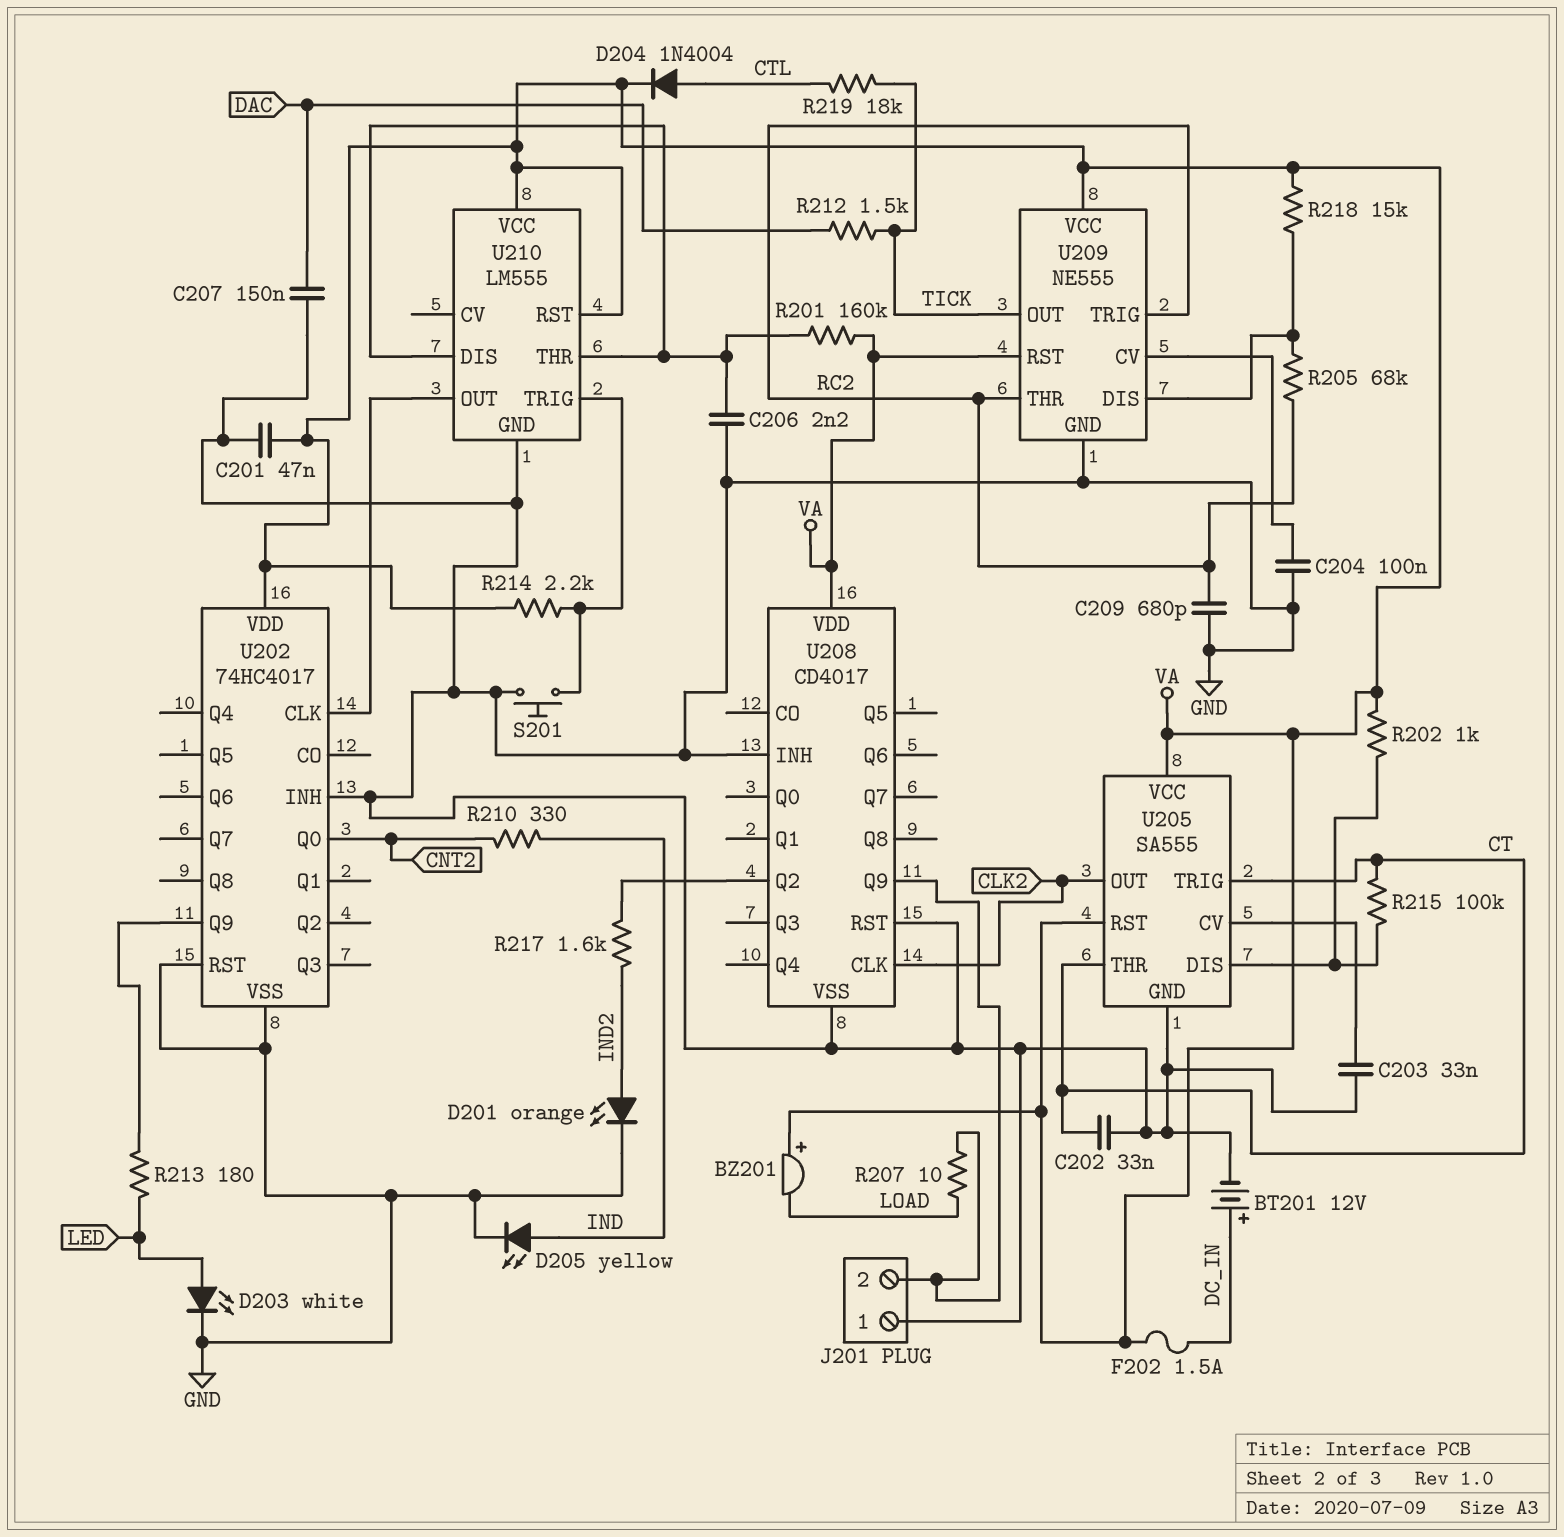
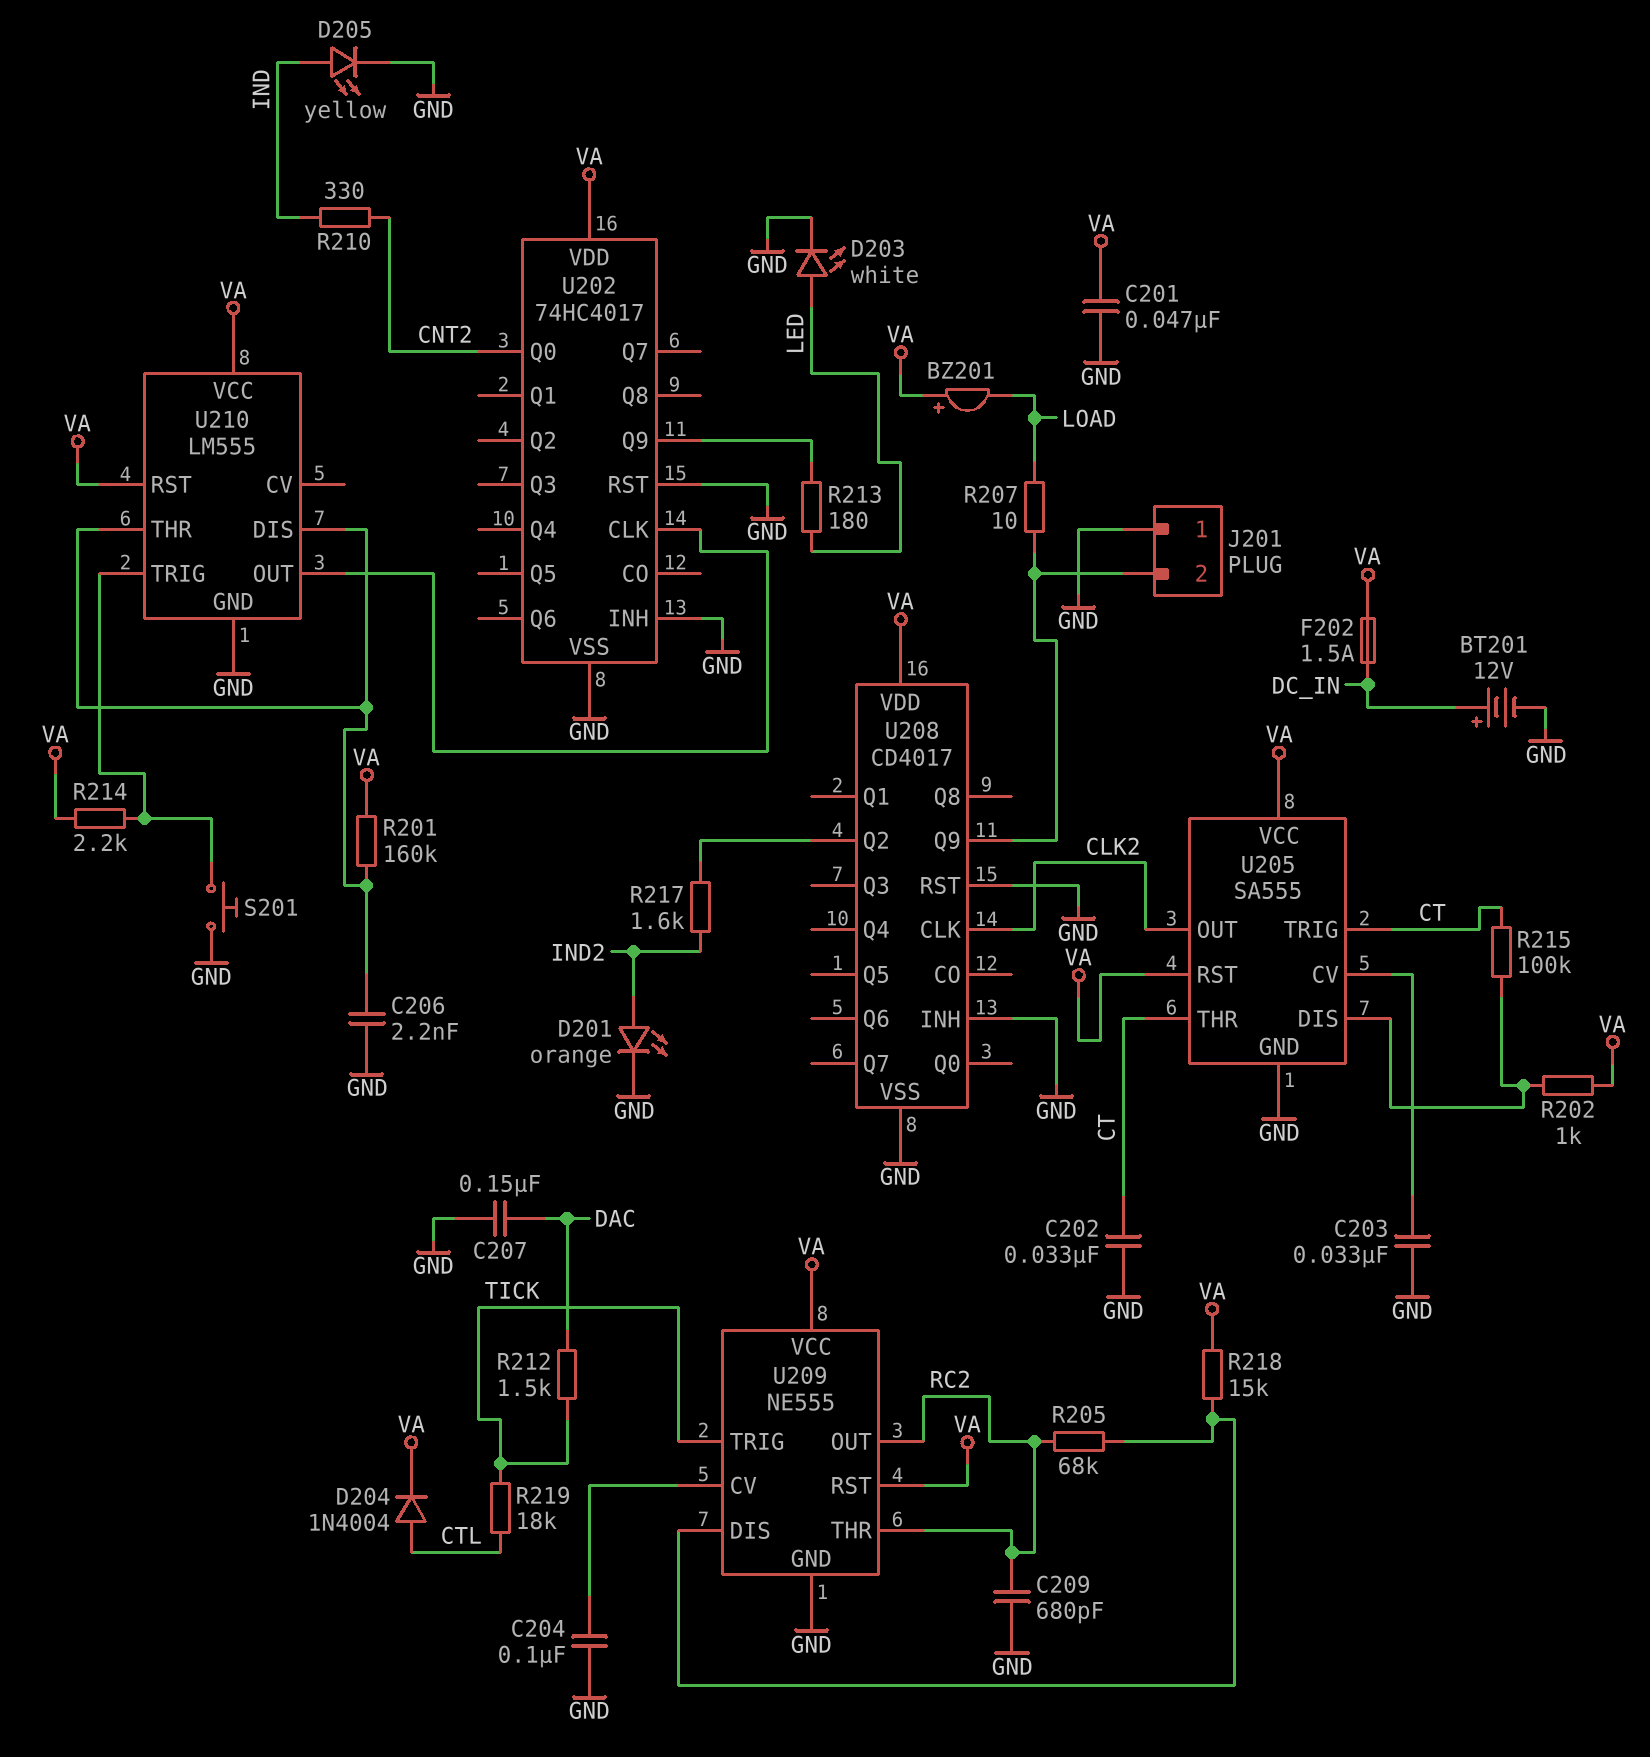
U209 pin OUT: TICK -> RC2
U209 pin TRIG: RC2 -> TICK

